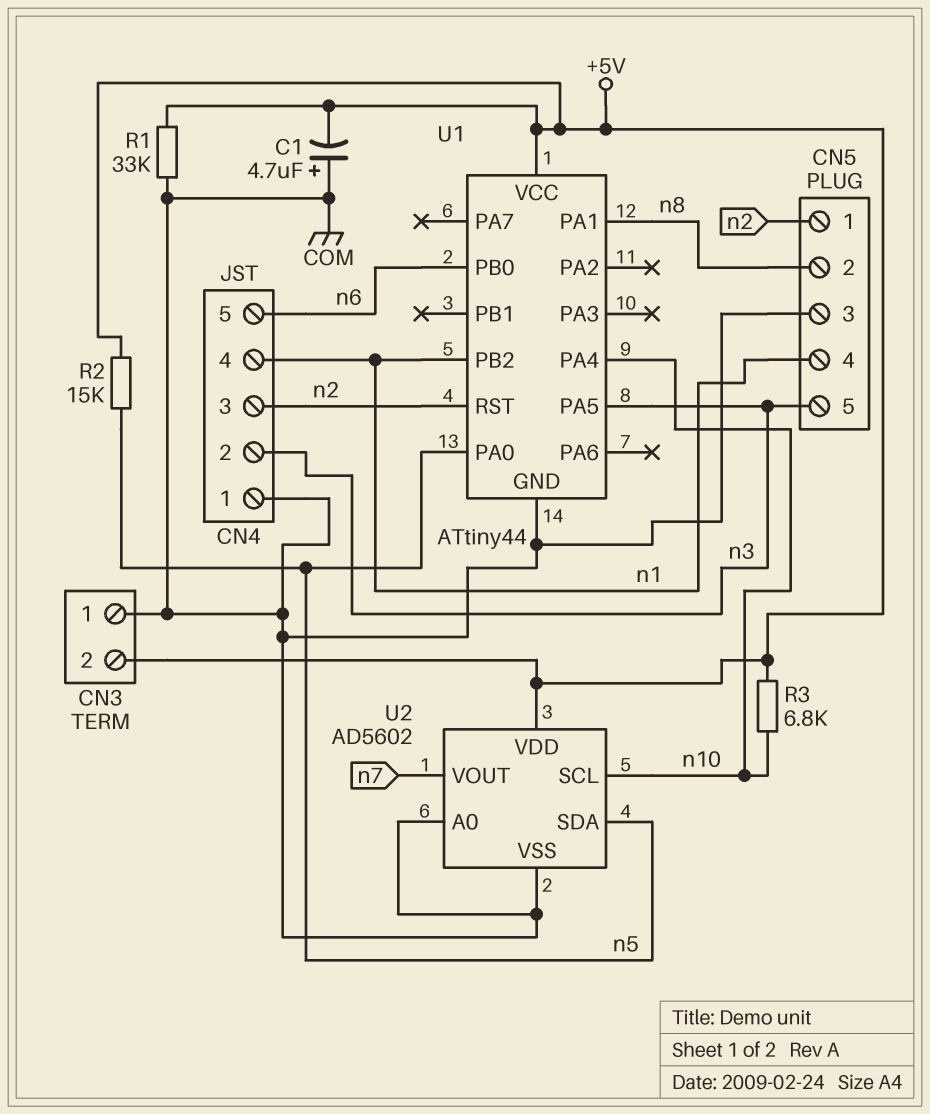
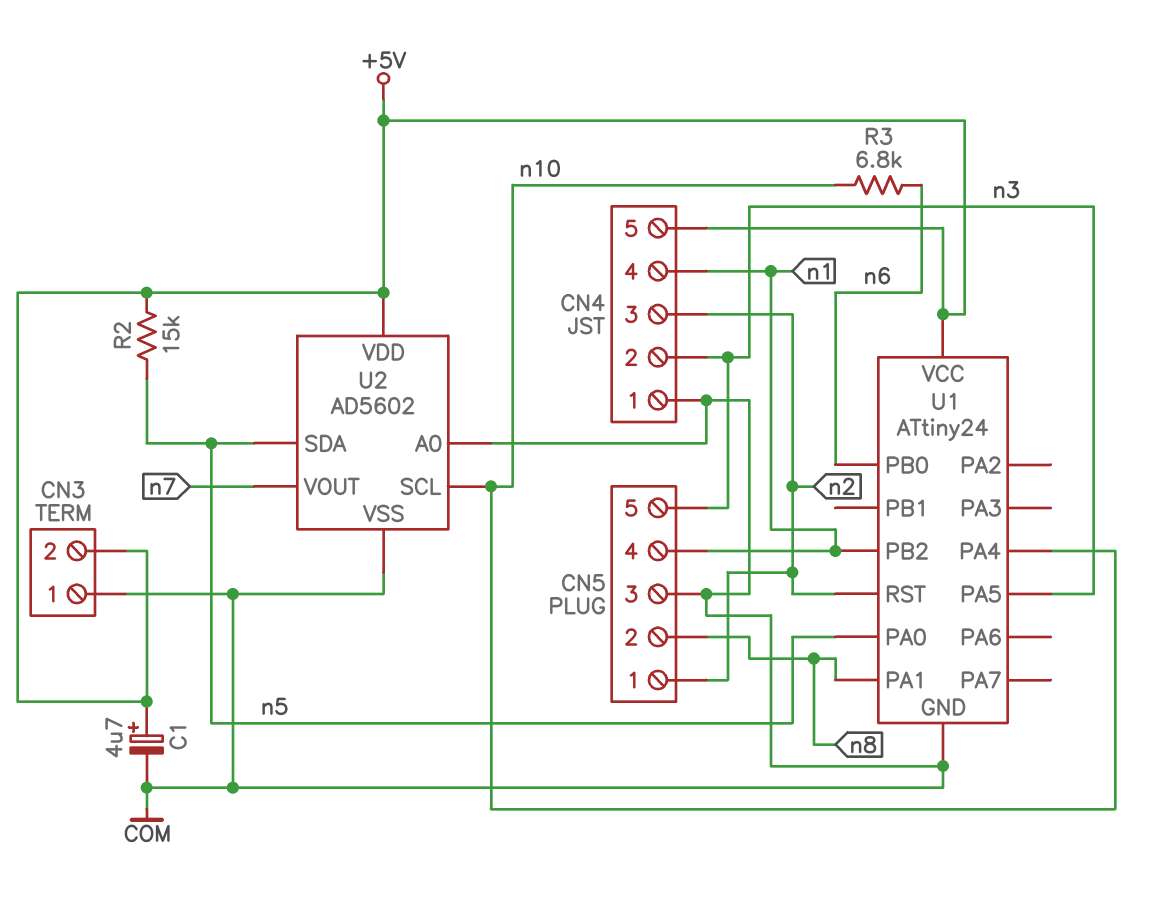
C1: 4.7uF (plus COM, minus +5V) -> 4.7uF (plus +5V, minus COM)
CN4 pin 5: n6 -> +5V
R1: 33k (+5V, COM) -> none
R3: 6.8k (+5V, n10) -> 6.8k (n6, n10)
U1: ATtiny44 -> ATtiny24

